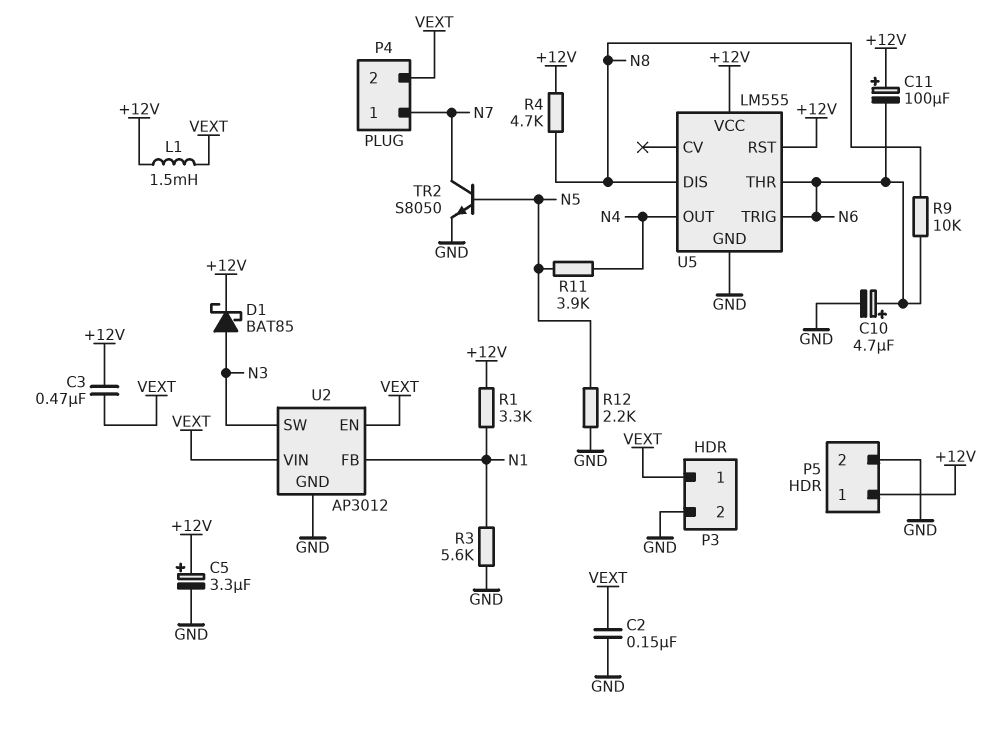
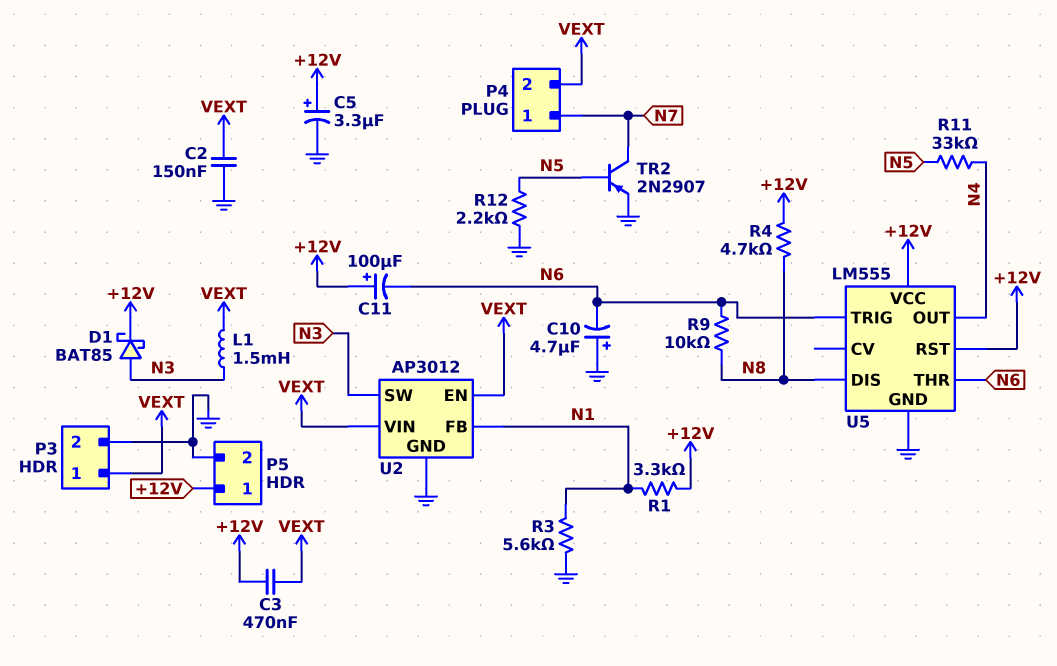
C10: 4.7uF (plus N6, minus GND) -> 4.7uF (plus GND, minus N6)
L1: 1.5mH (+12V, VEXT) -> 1.5mH (N3, VEXT)
R11: 3.9k (N4, N5) -> 33k (N4, N5)
TR2: NPN S8050 (B N5, C N7, E GND) -> PNP 2N2907 (B N5, C N7, E GND)

